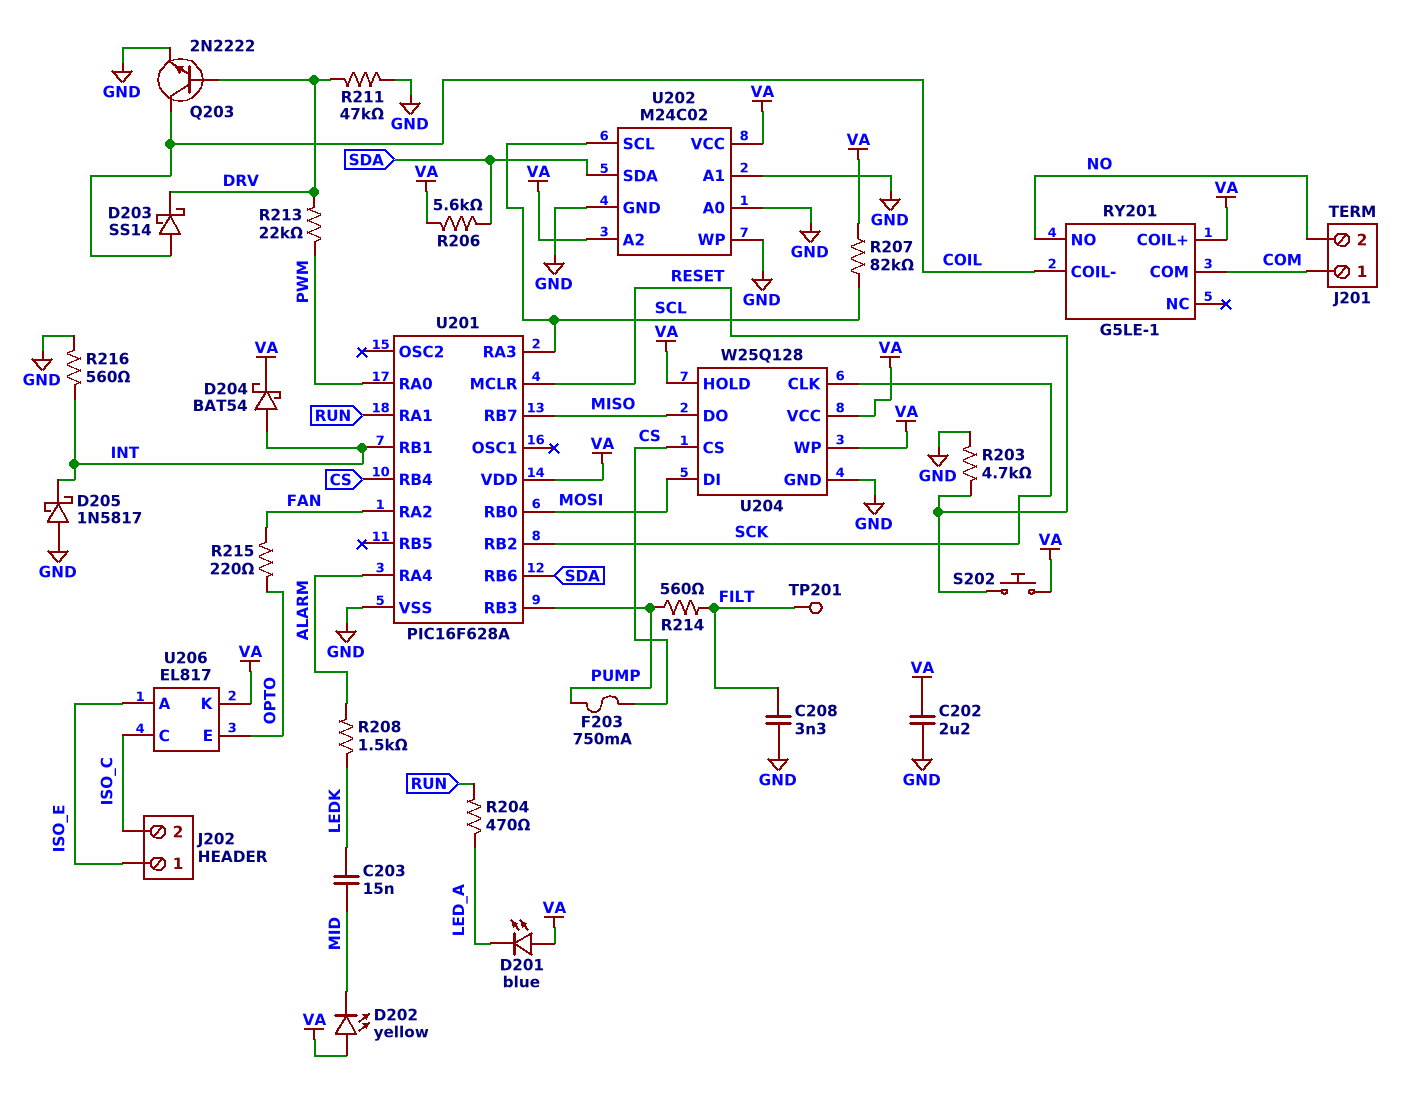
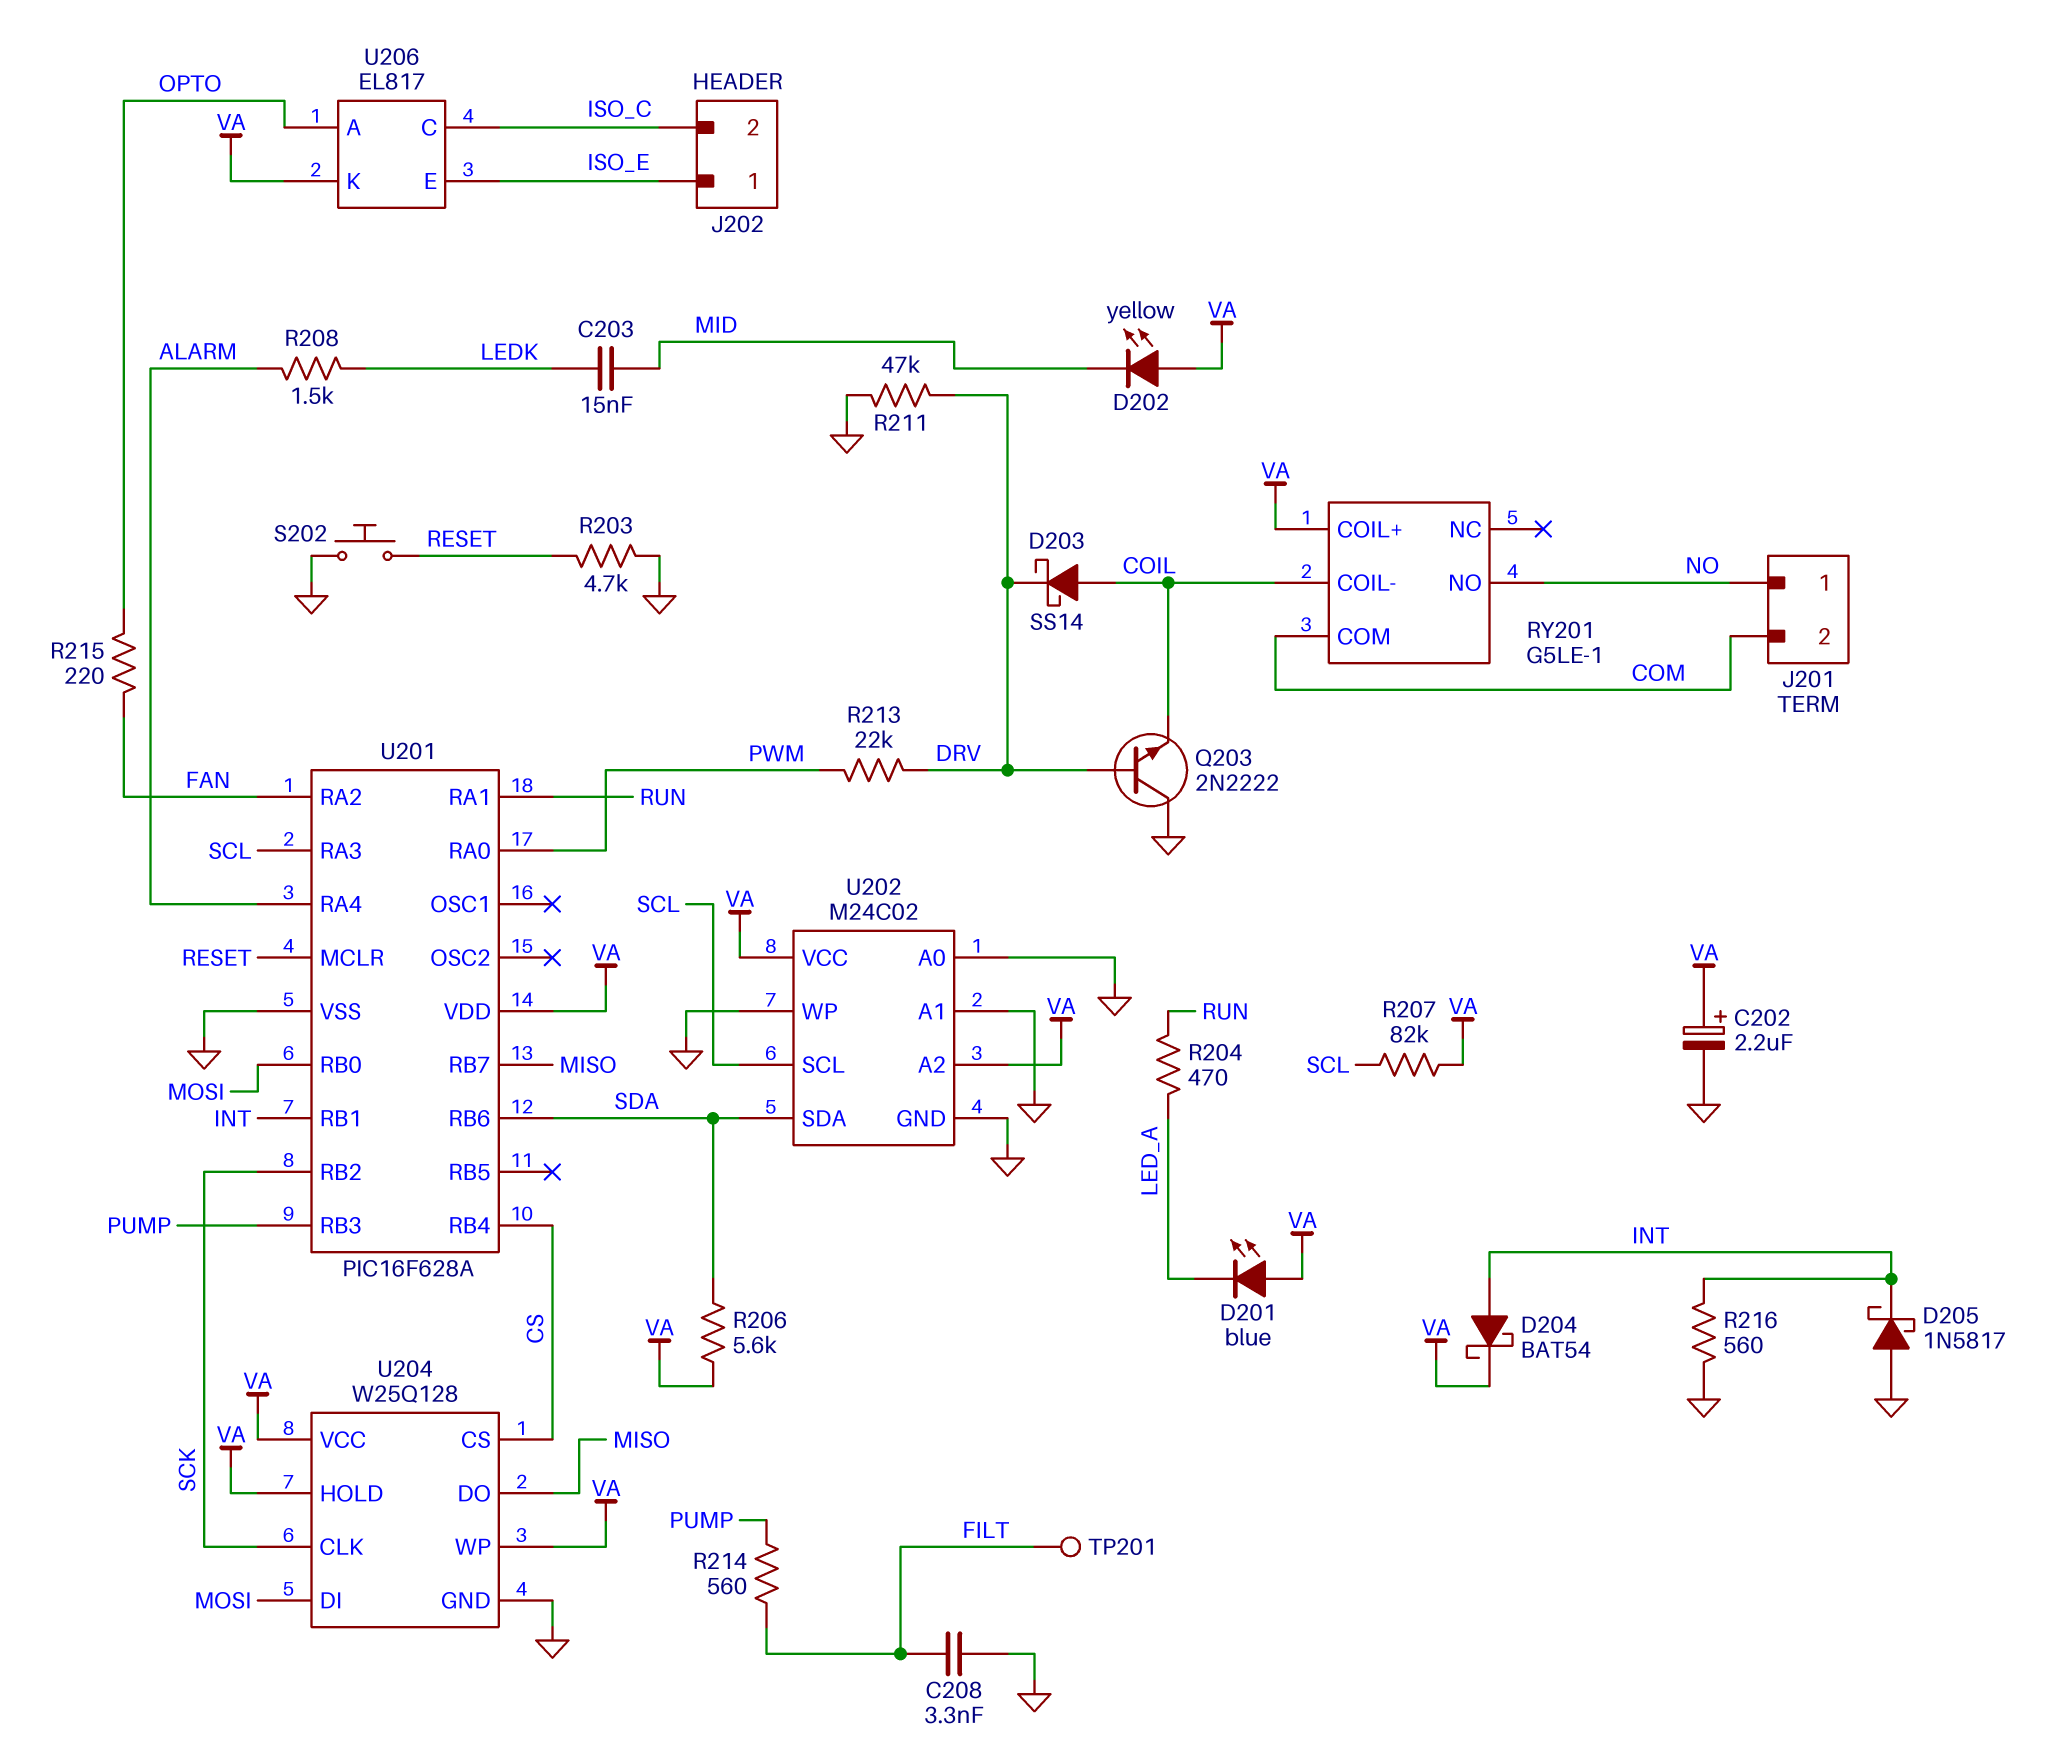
C202: 2.2uF (GND, VA) -> 2.2uF (plus VA, minus GND)
F203: 750mA (CS, PUMP) -> none
J201 pin 1: COM -> NO
J201 pin 2: NO -> COM
Q203: NPN 2N2222 (B DRV, C COIL, E GND) -> NPN 2N2222 (B DRV, C GND, E COIL)
S202: button (RESET, VA) -> button (GND, RESET)
U206 pin A: ISO_E -> OPTO
U206 pin E: OPTO -> ISO_E

